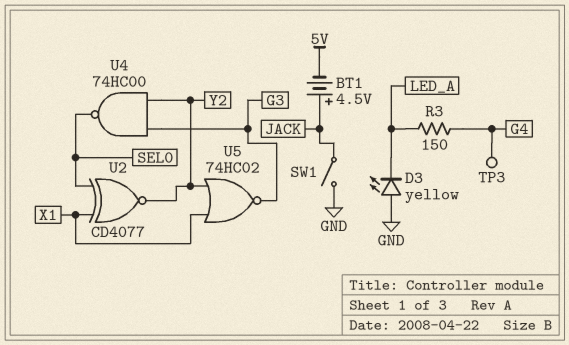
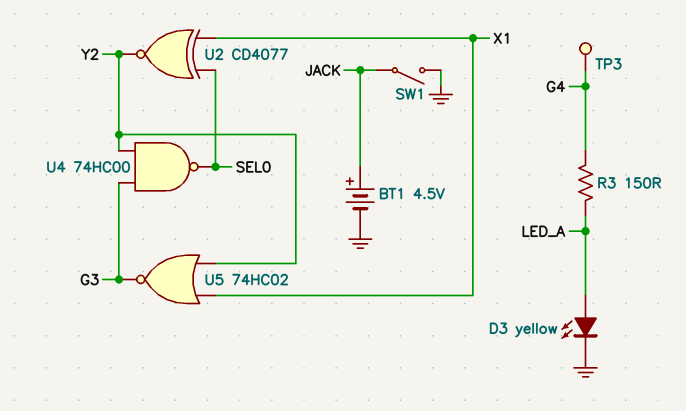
BT1: 4.5V (plus JACK, minus 5V) -> 4.5V (plus JACK, minus GND)
D3: LED yellow (A GND, K LED_A) -> LED yellow (A LED_A, K GND)

